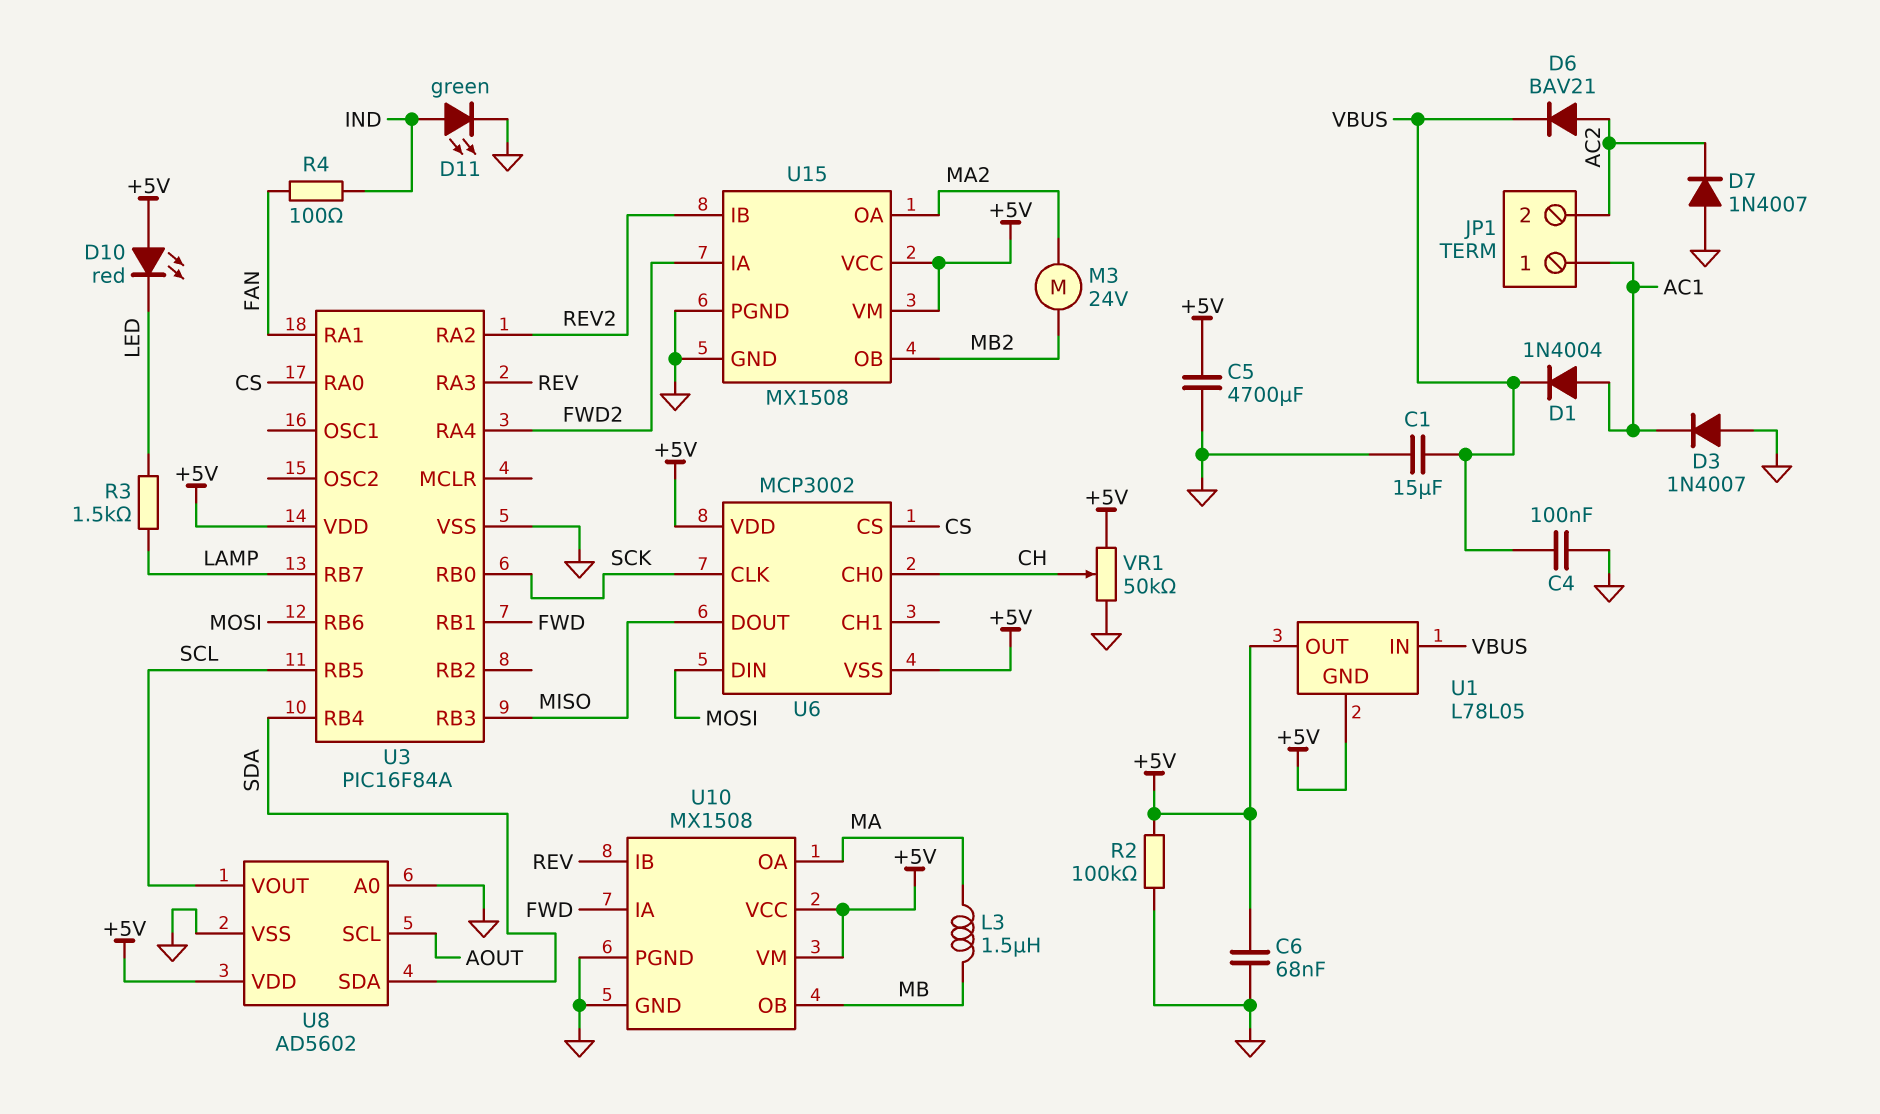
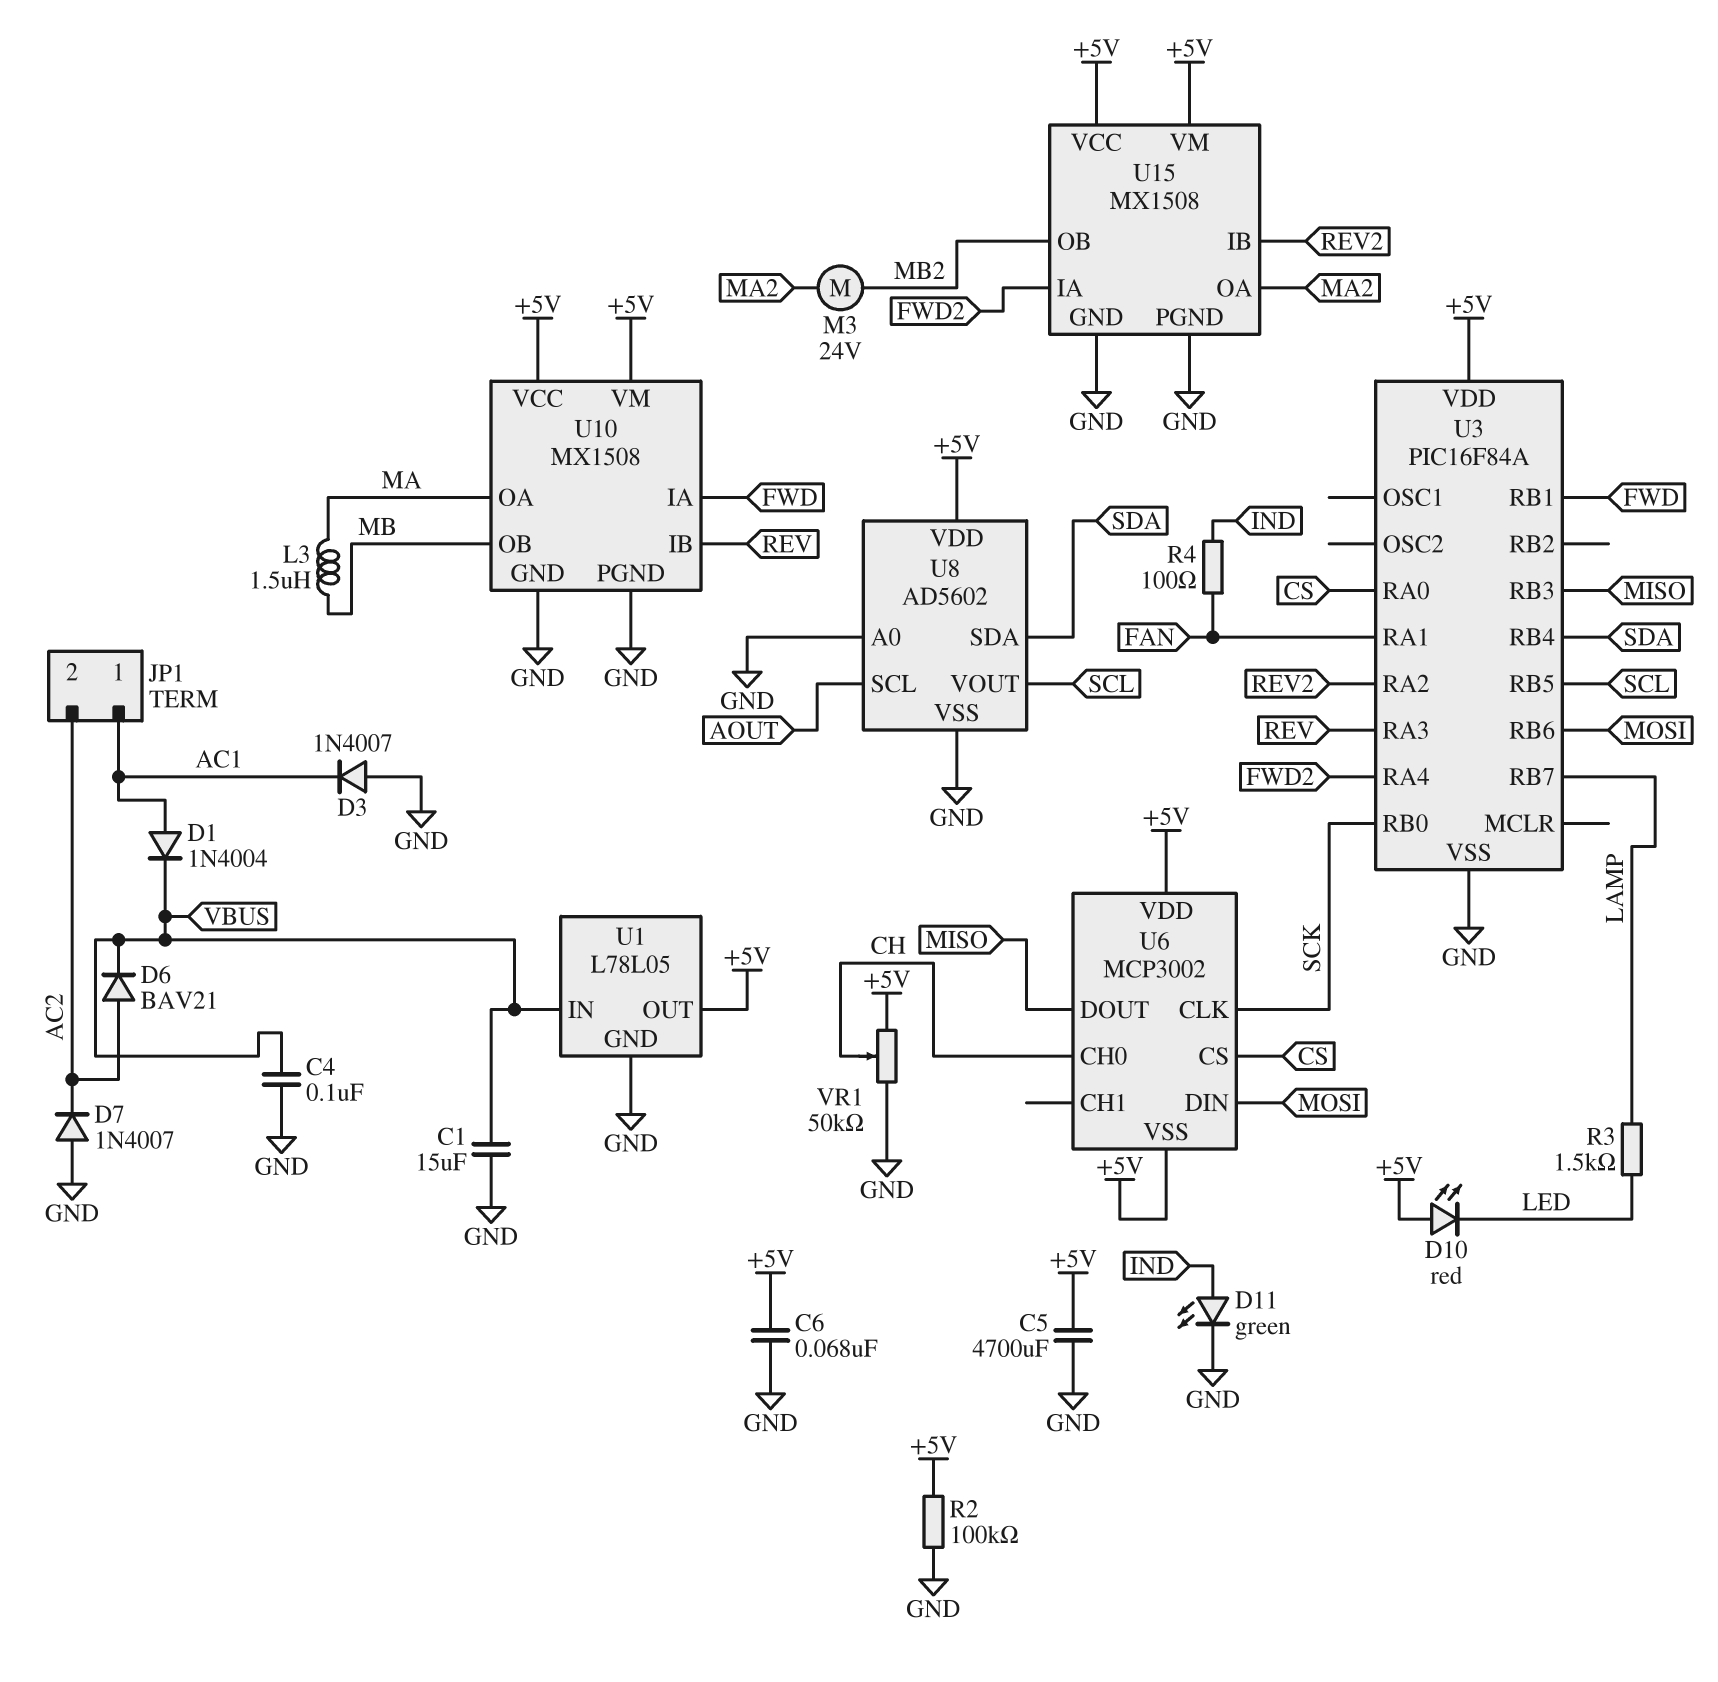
U1 pin GND: +5V -> GND

